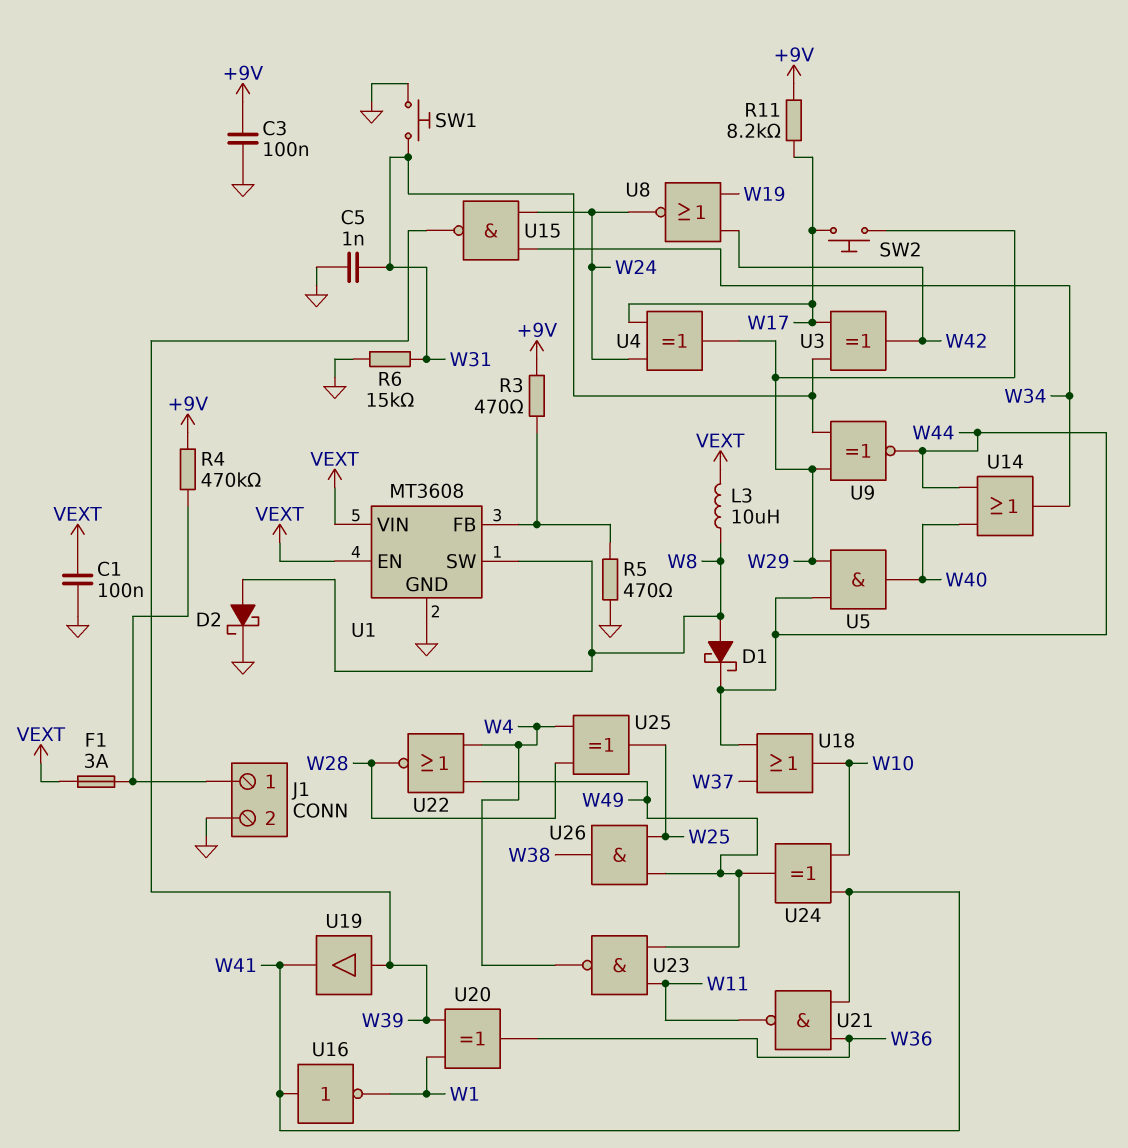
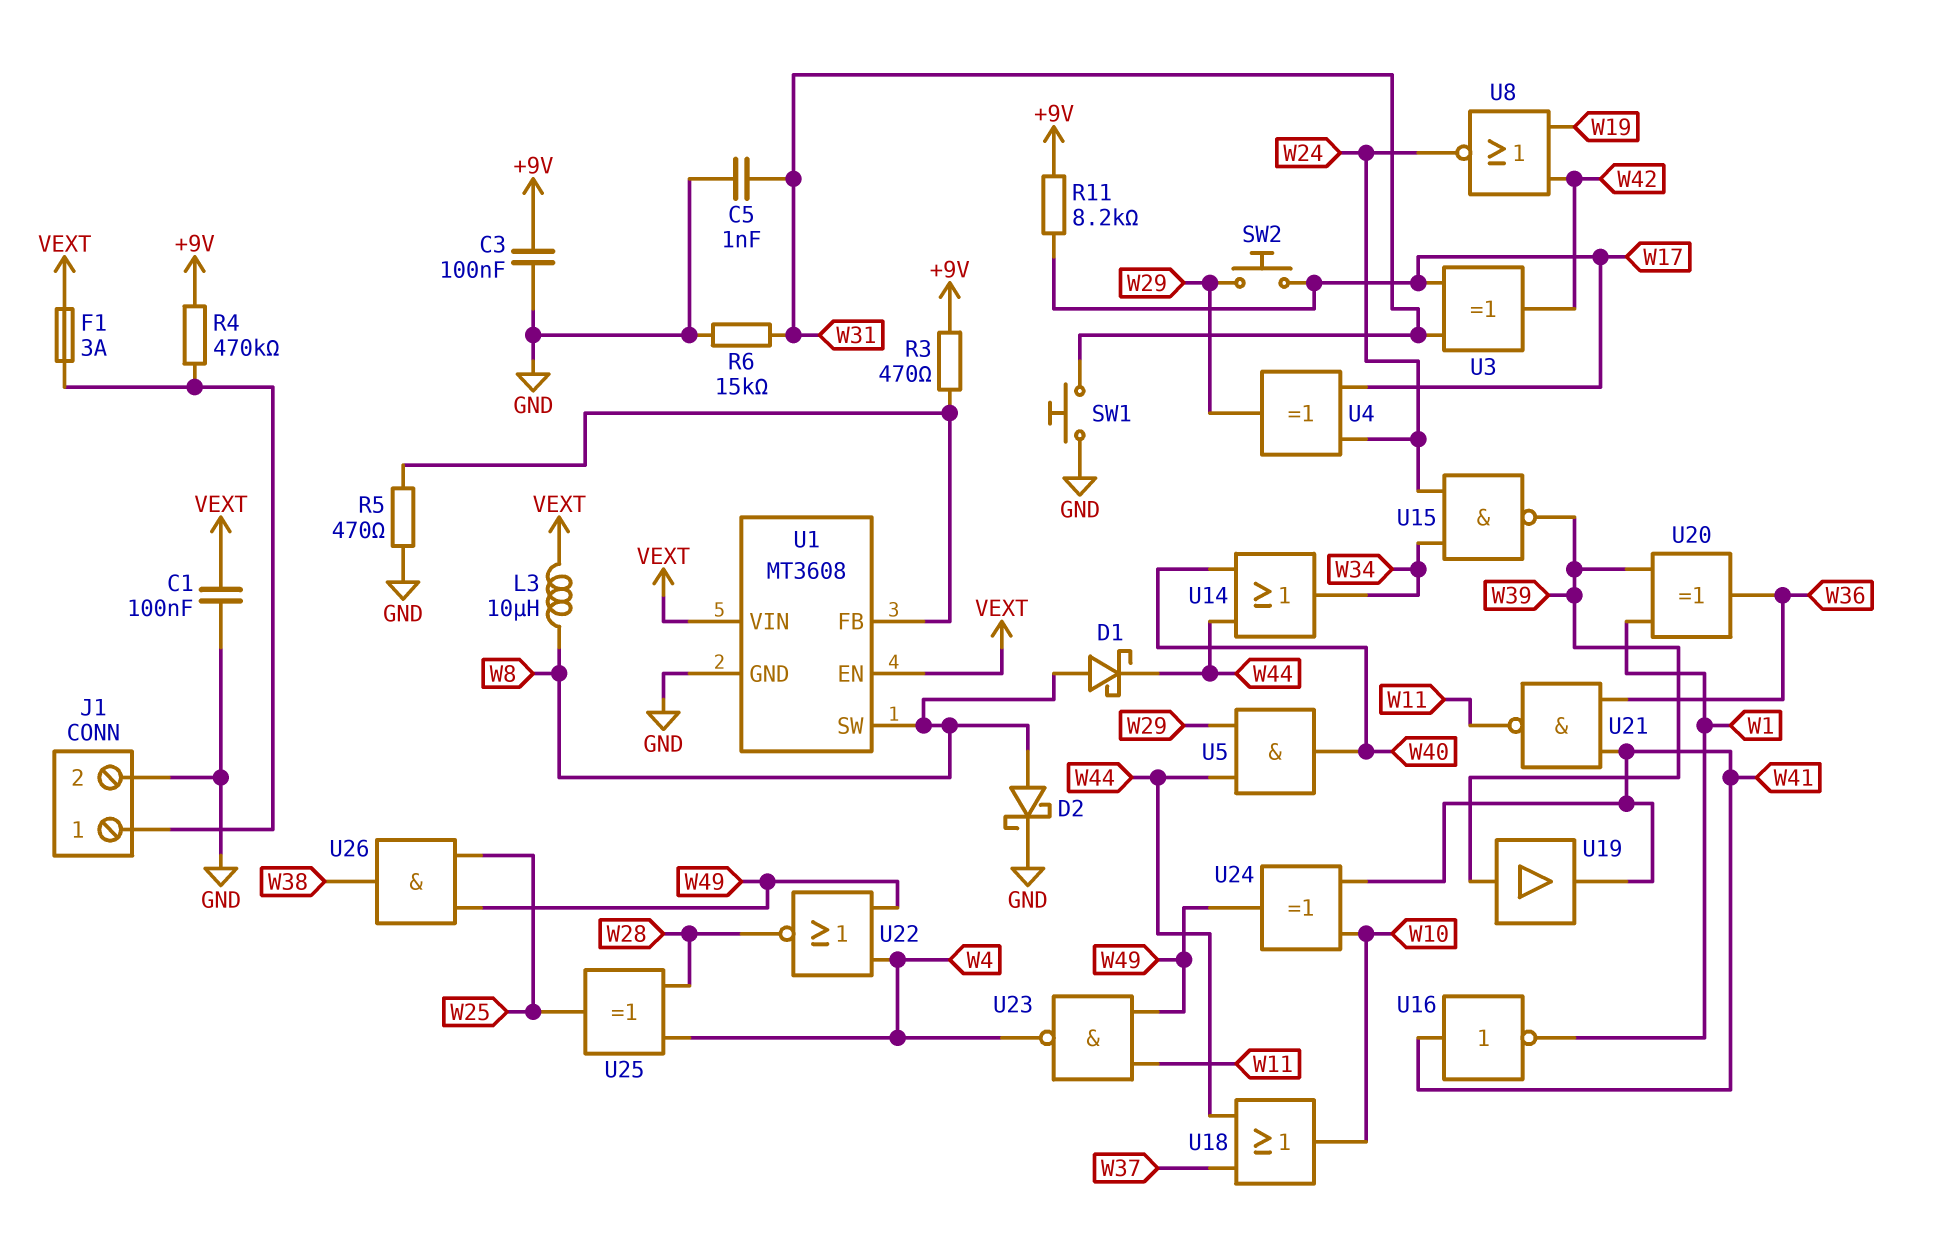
U9: XNOR (in W29, in W31, out W44) -> none

